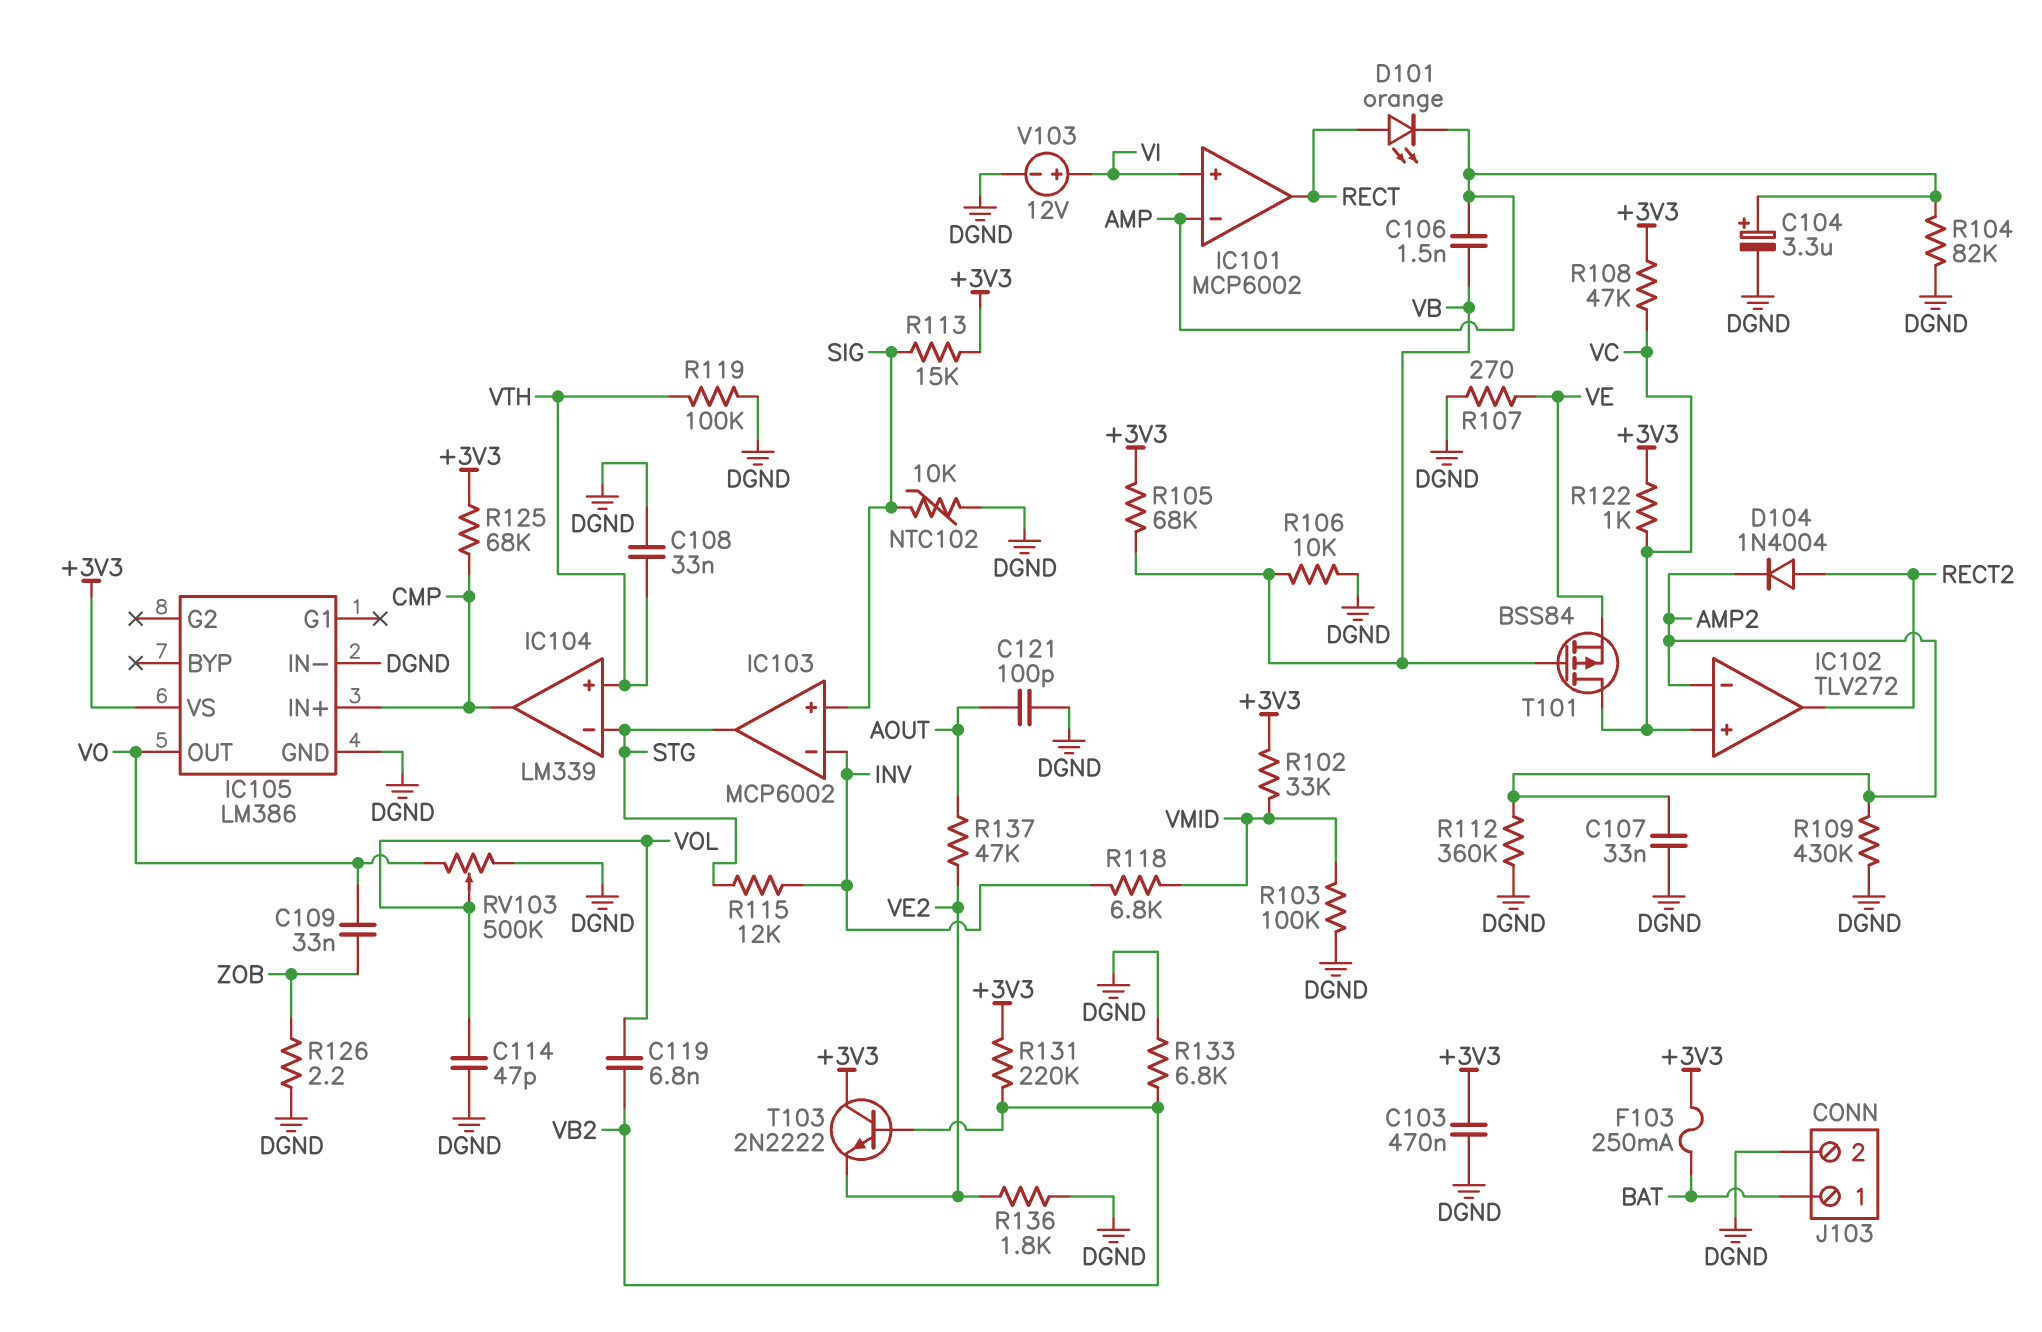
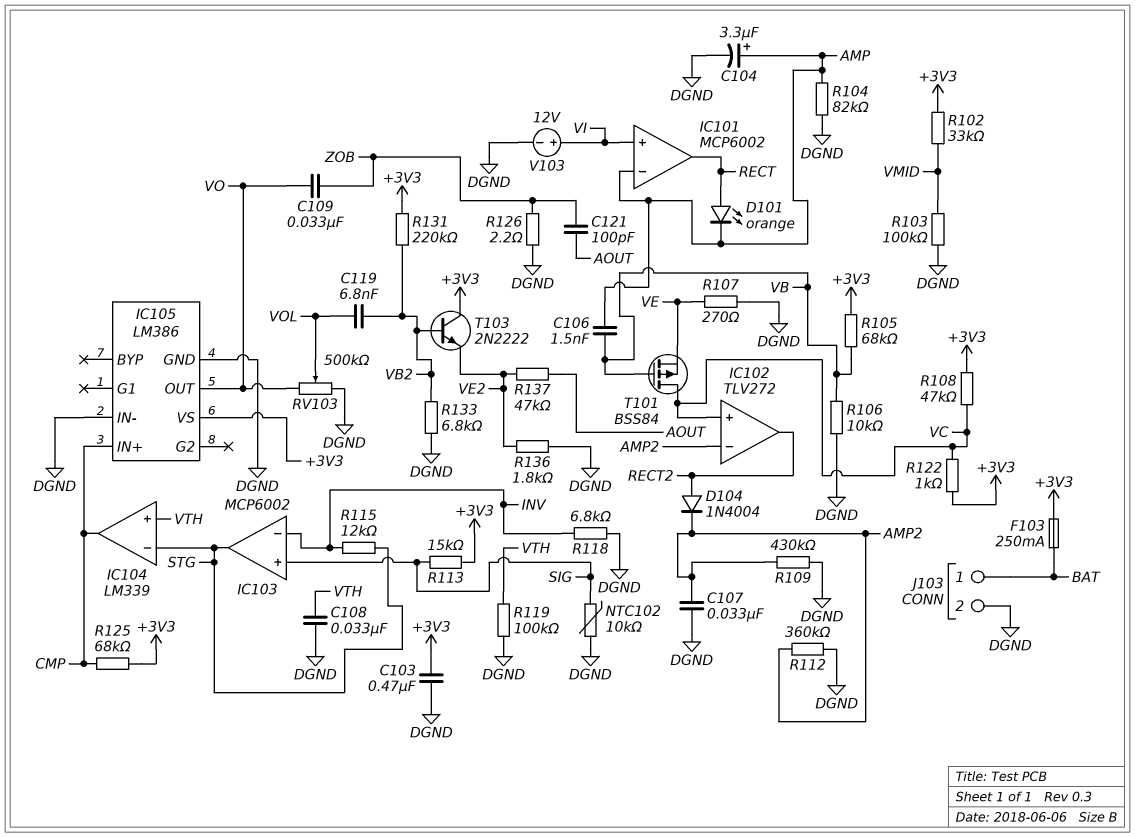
C114: 47pF (DGND, VOL) -> none
C121: 100pF (AOUT, DGND) -> 100pF (AOUT, ZOB)
R118: 6.8k (INV, VMID) -> 6.8k (DGND, INV)

